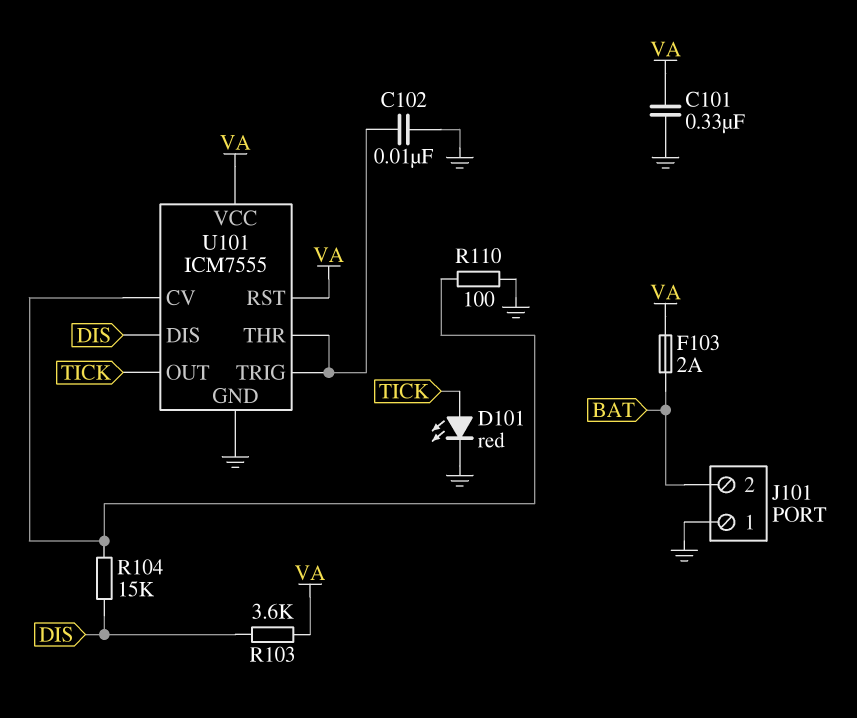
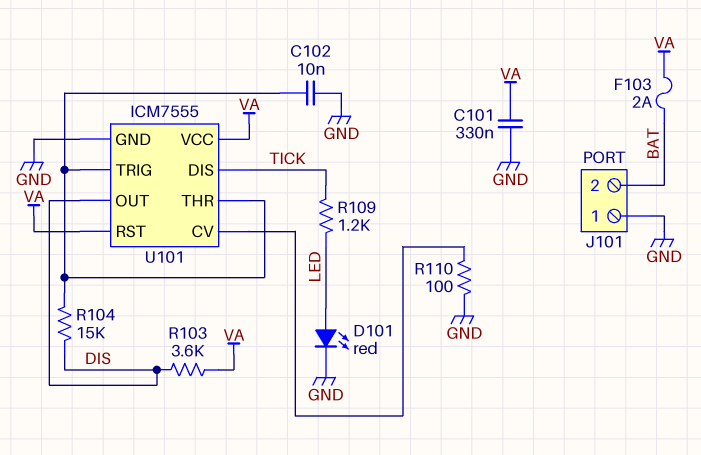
D101: LED red (A TICK, K GND) -> LED red (A LED, K GND)
R104: 15k (DIS, U101/CV) -> 15k (DIS, U101/THR)
R109: none -> 1.2k (LED, TICK)
U101 pin DIS: DIS -> TICK
U101 pin OUT: TICK -> DIS

